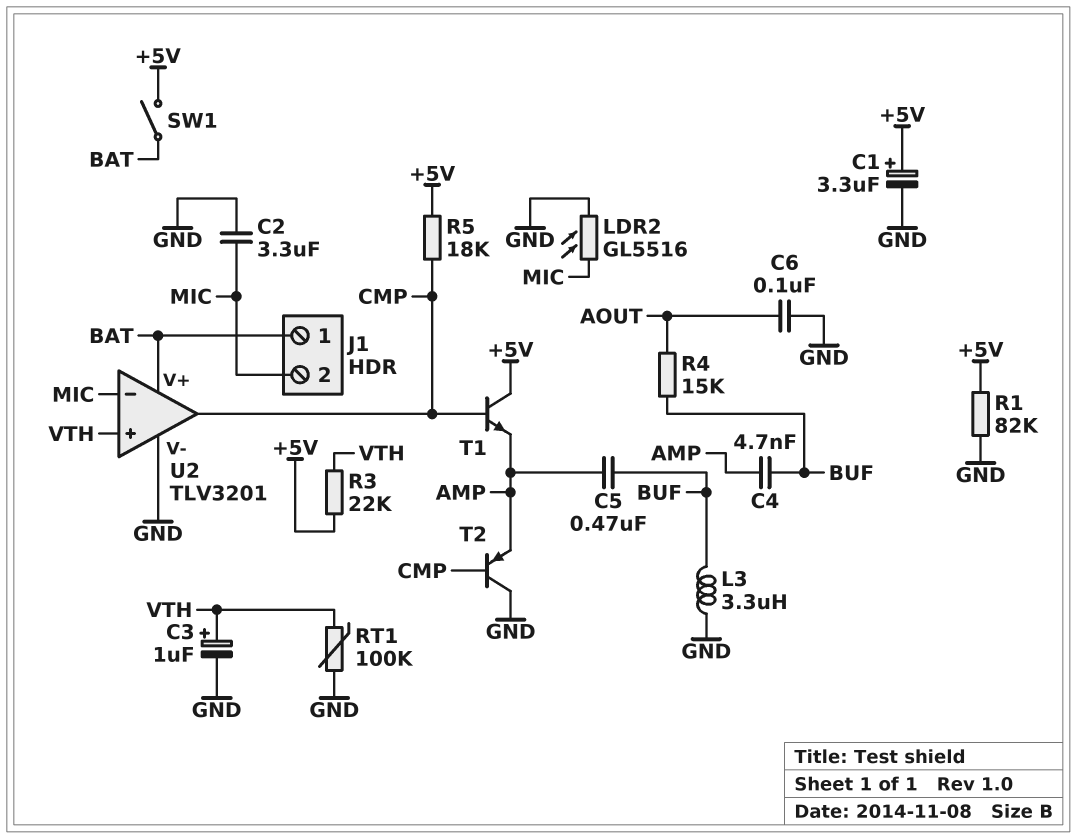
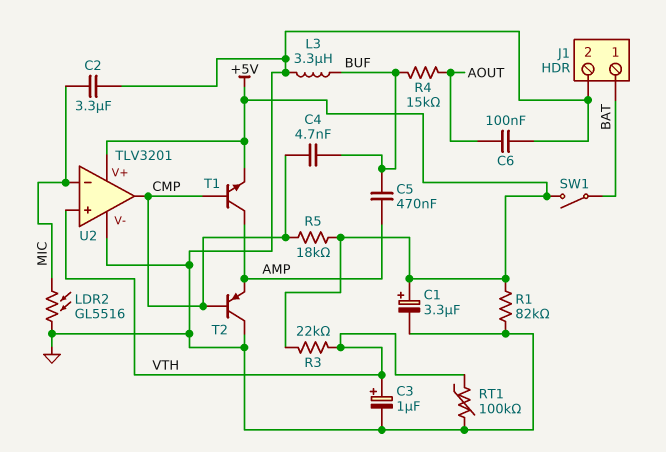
C4: 4.7nF (AMP, BUF) -> 4.7nF (BUF, CMP)
J1 pin 2: MIC -> GND
T1: NPN (B CMP, C +5V, E AMP) -> NPN (B CMP, C AMP, E +5V)
U2 pin V+: BAT -> +5V

